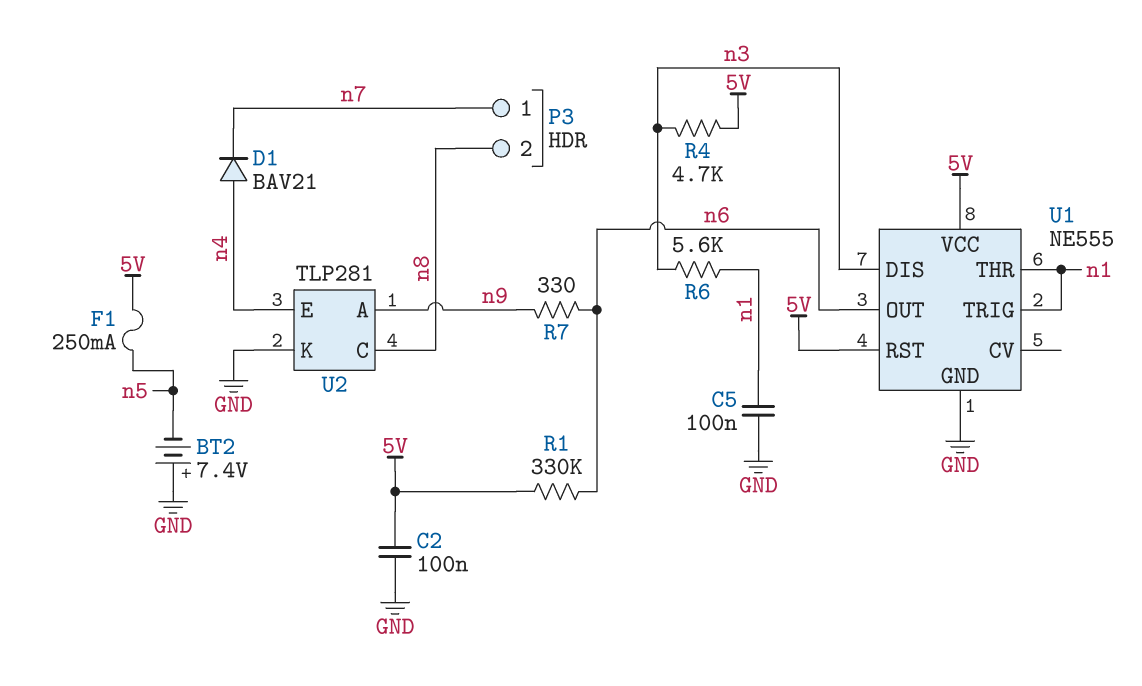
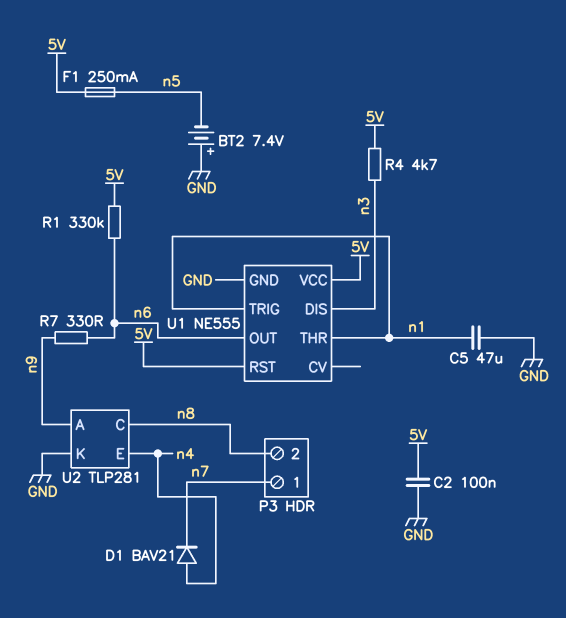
C5: 100nF (GND, n1) -> 47uF (GND, n1)
R6: 5.6k (n1, n3) -> none

